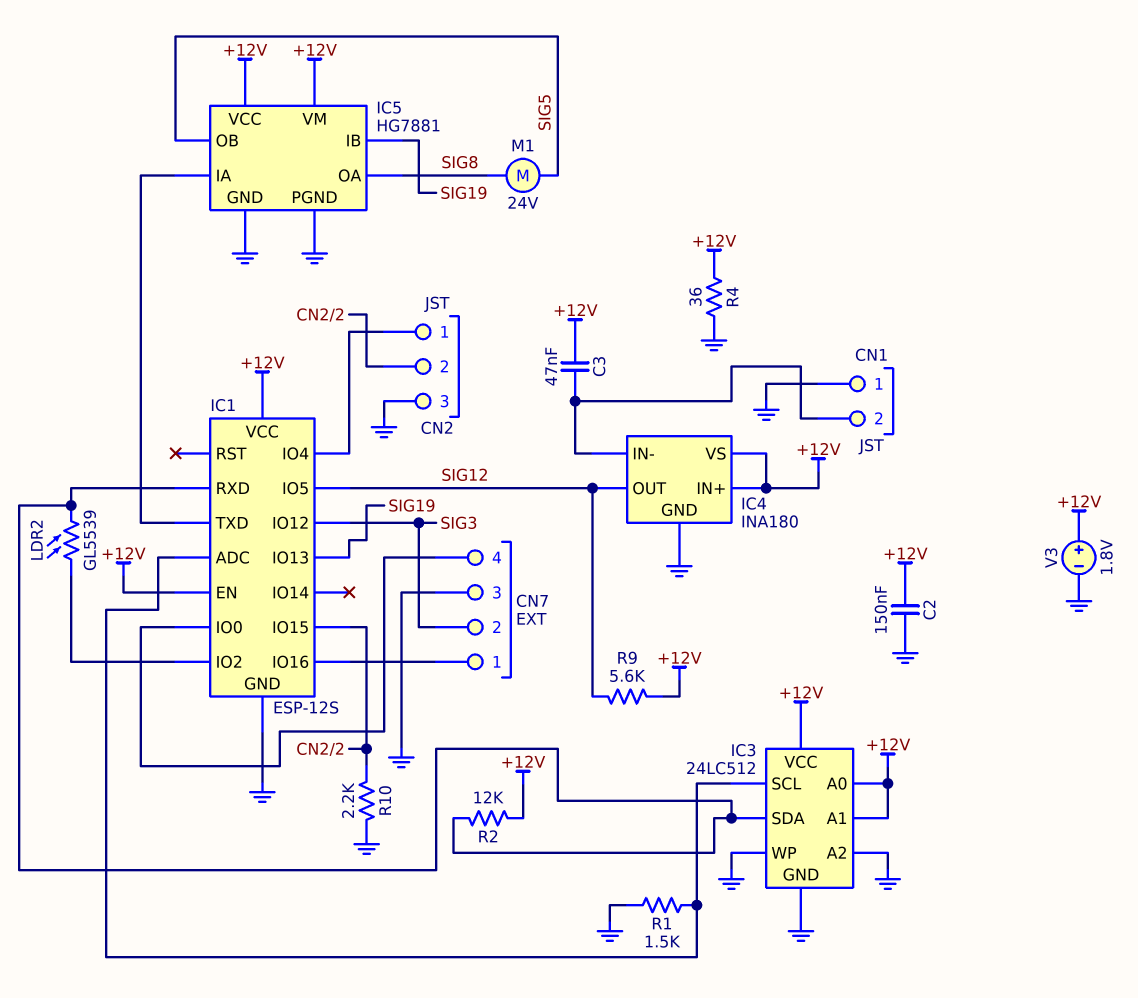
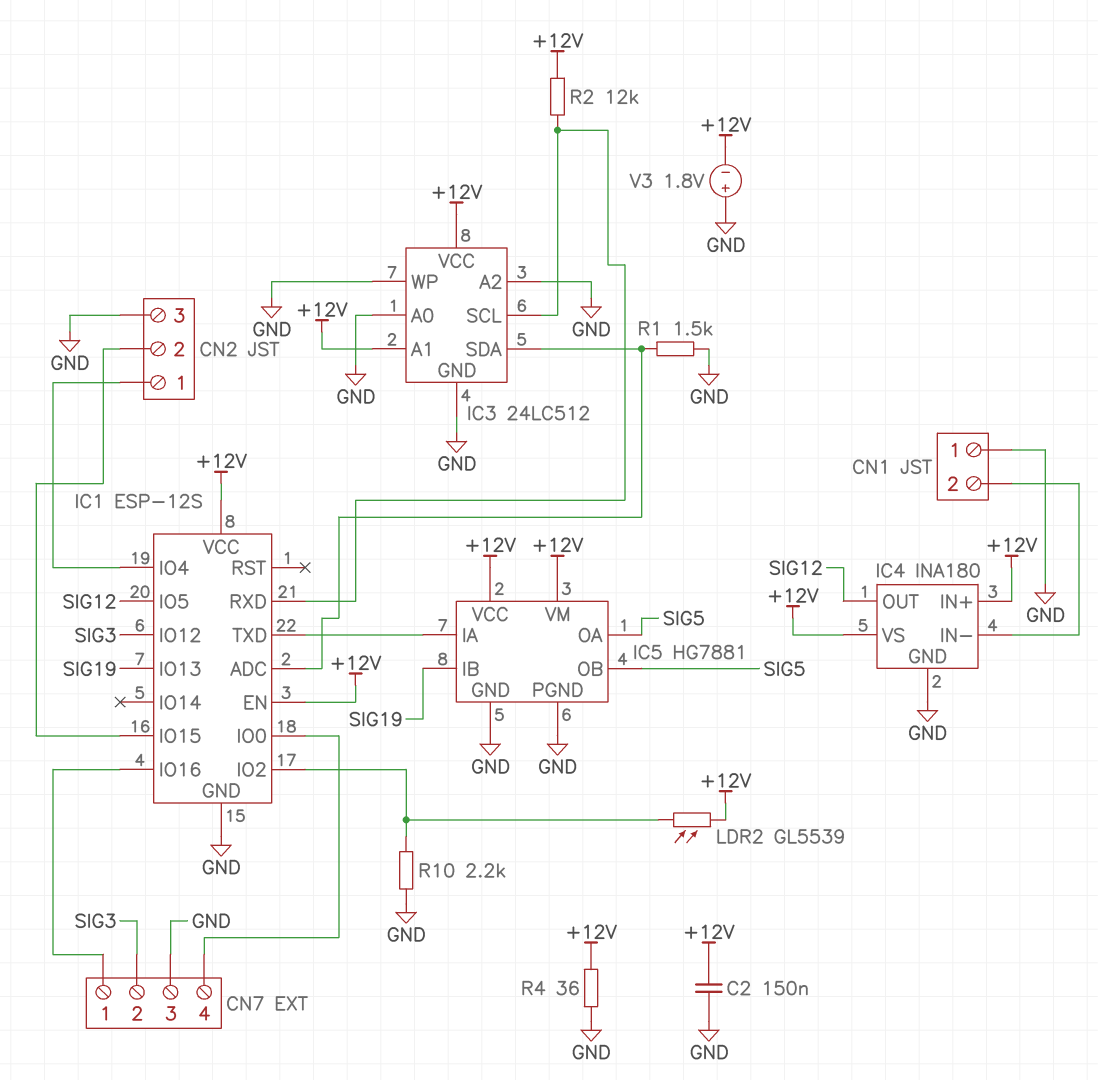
C3: 47nF (+12V, CN1/2) -> none
IC3 pin A0: +12V -> GND
IC3 pin SCL: IC1/ADC -> IC1/RXD
IC3 pin SDA: IC1/RXD -> IC1/ADC
IC5 pin OA: SIG8 -> SIG5
LDR2: GL5539 (IC1/IO2, IC1/RXD) -> GL5539 (+12V, IC1/IO2)
M1: motor 24V (SIG5, SIG8) -> none
R9: 5.6k (+12V, SIG12) -> none
R10: 2.2k (CN2/2, GND) -> 2.2k (GND, IC1/IO2)
V3: 1.8V (plus +12V, minus GND) -> 1.8V (plus GND, minus +12V)

